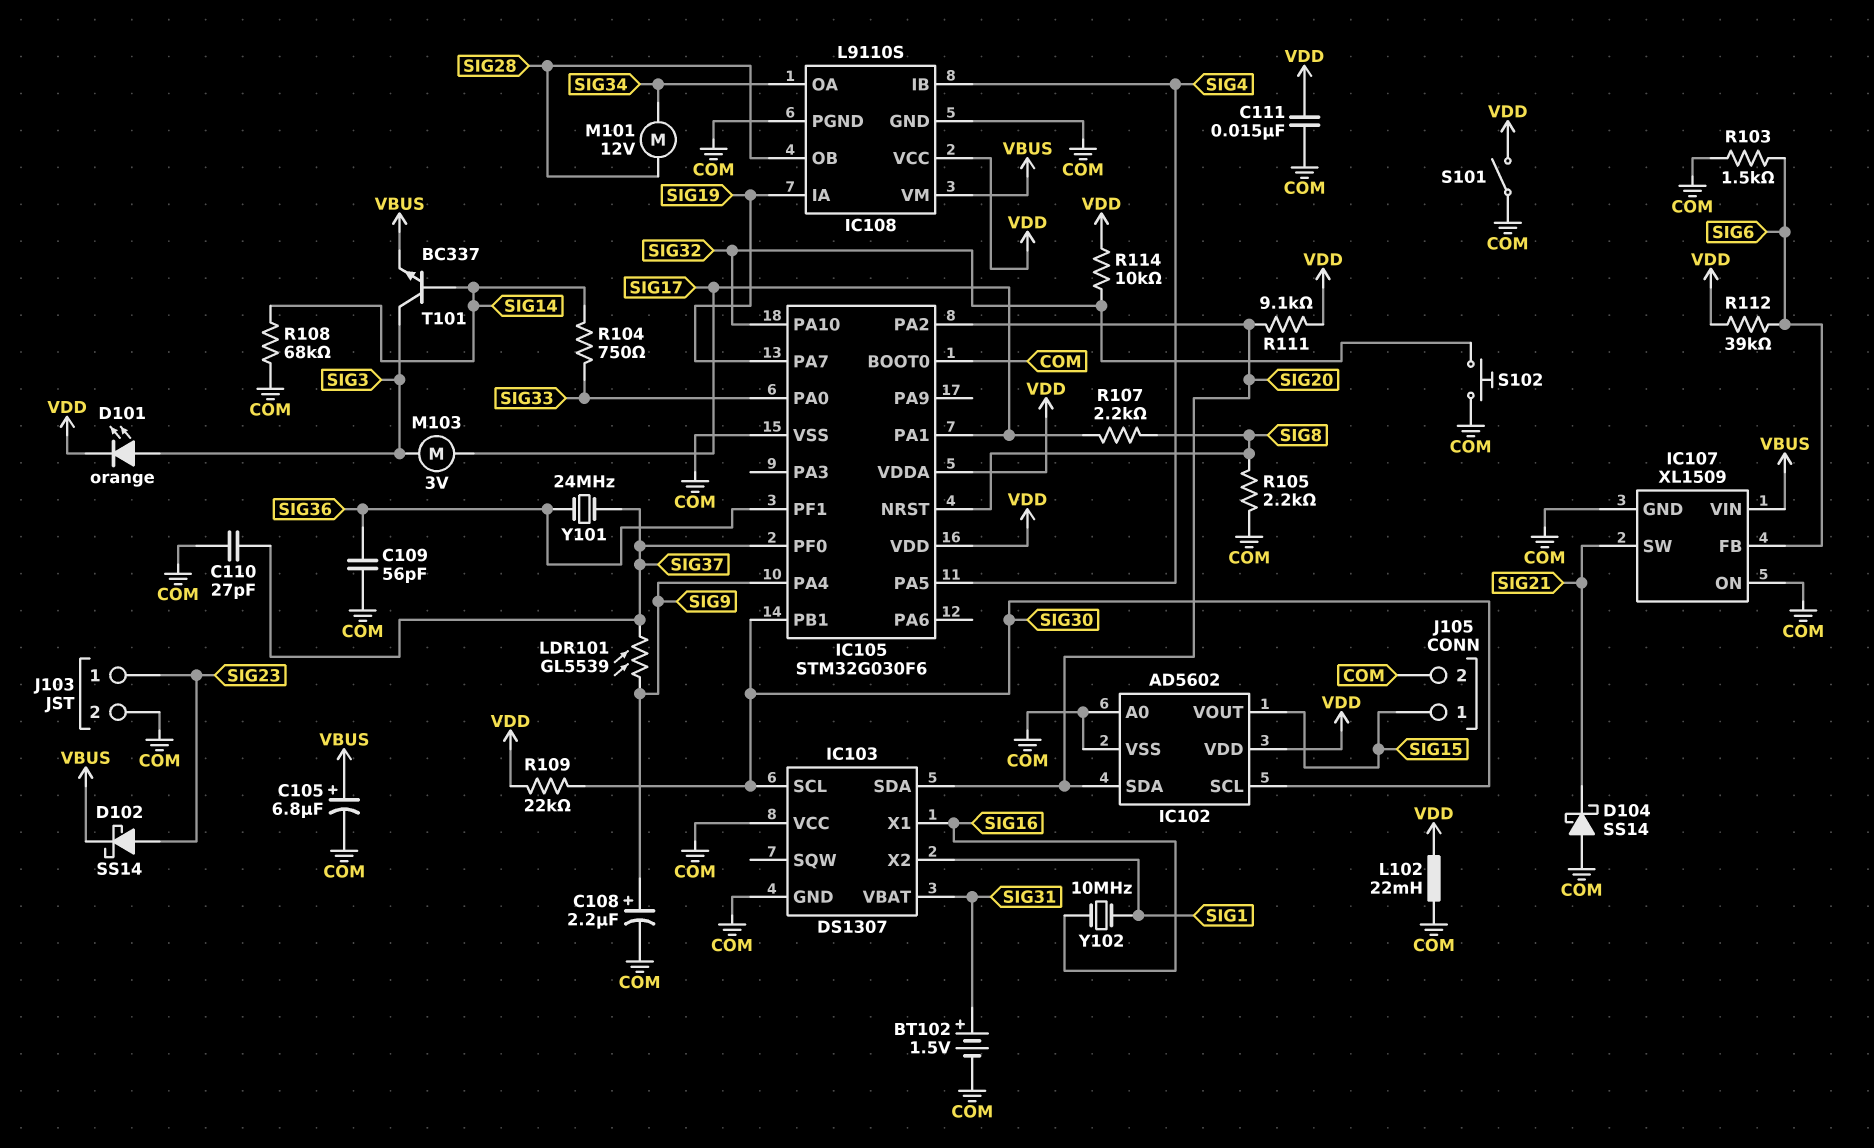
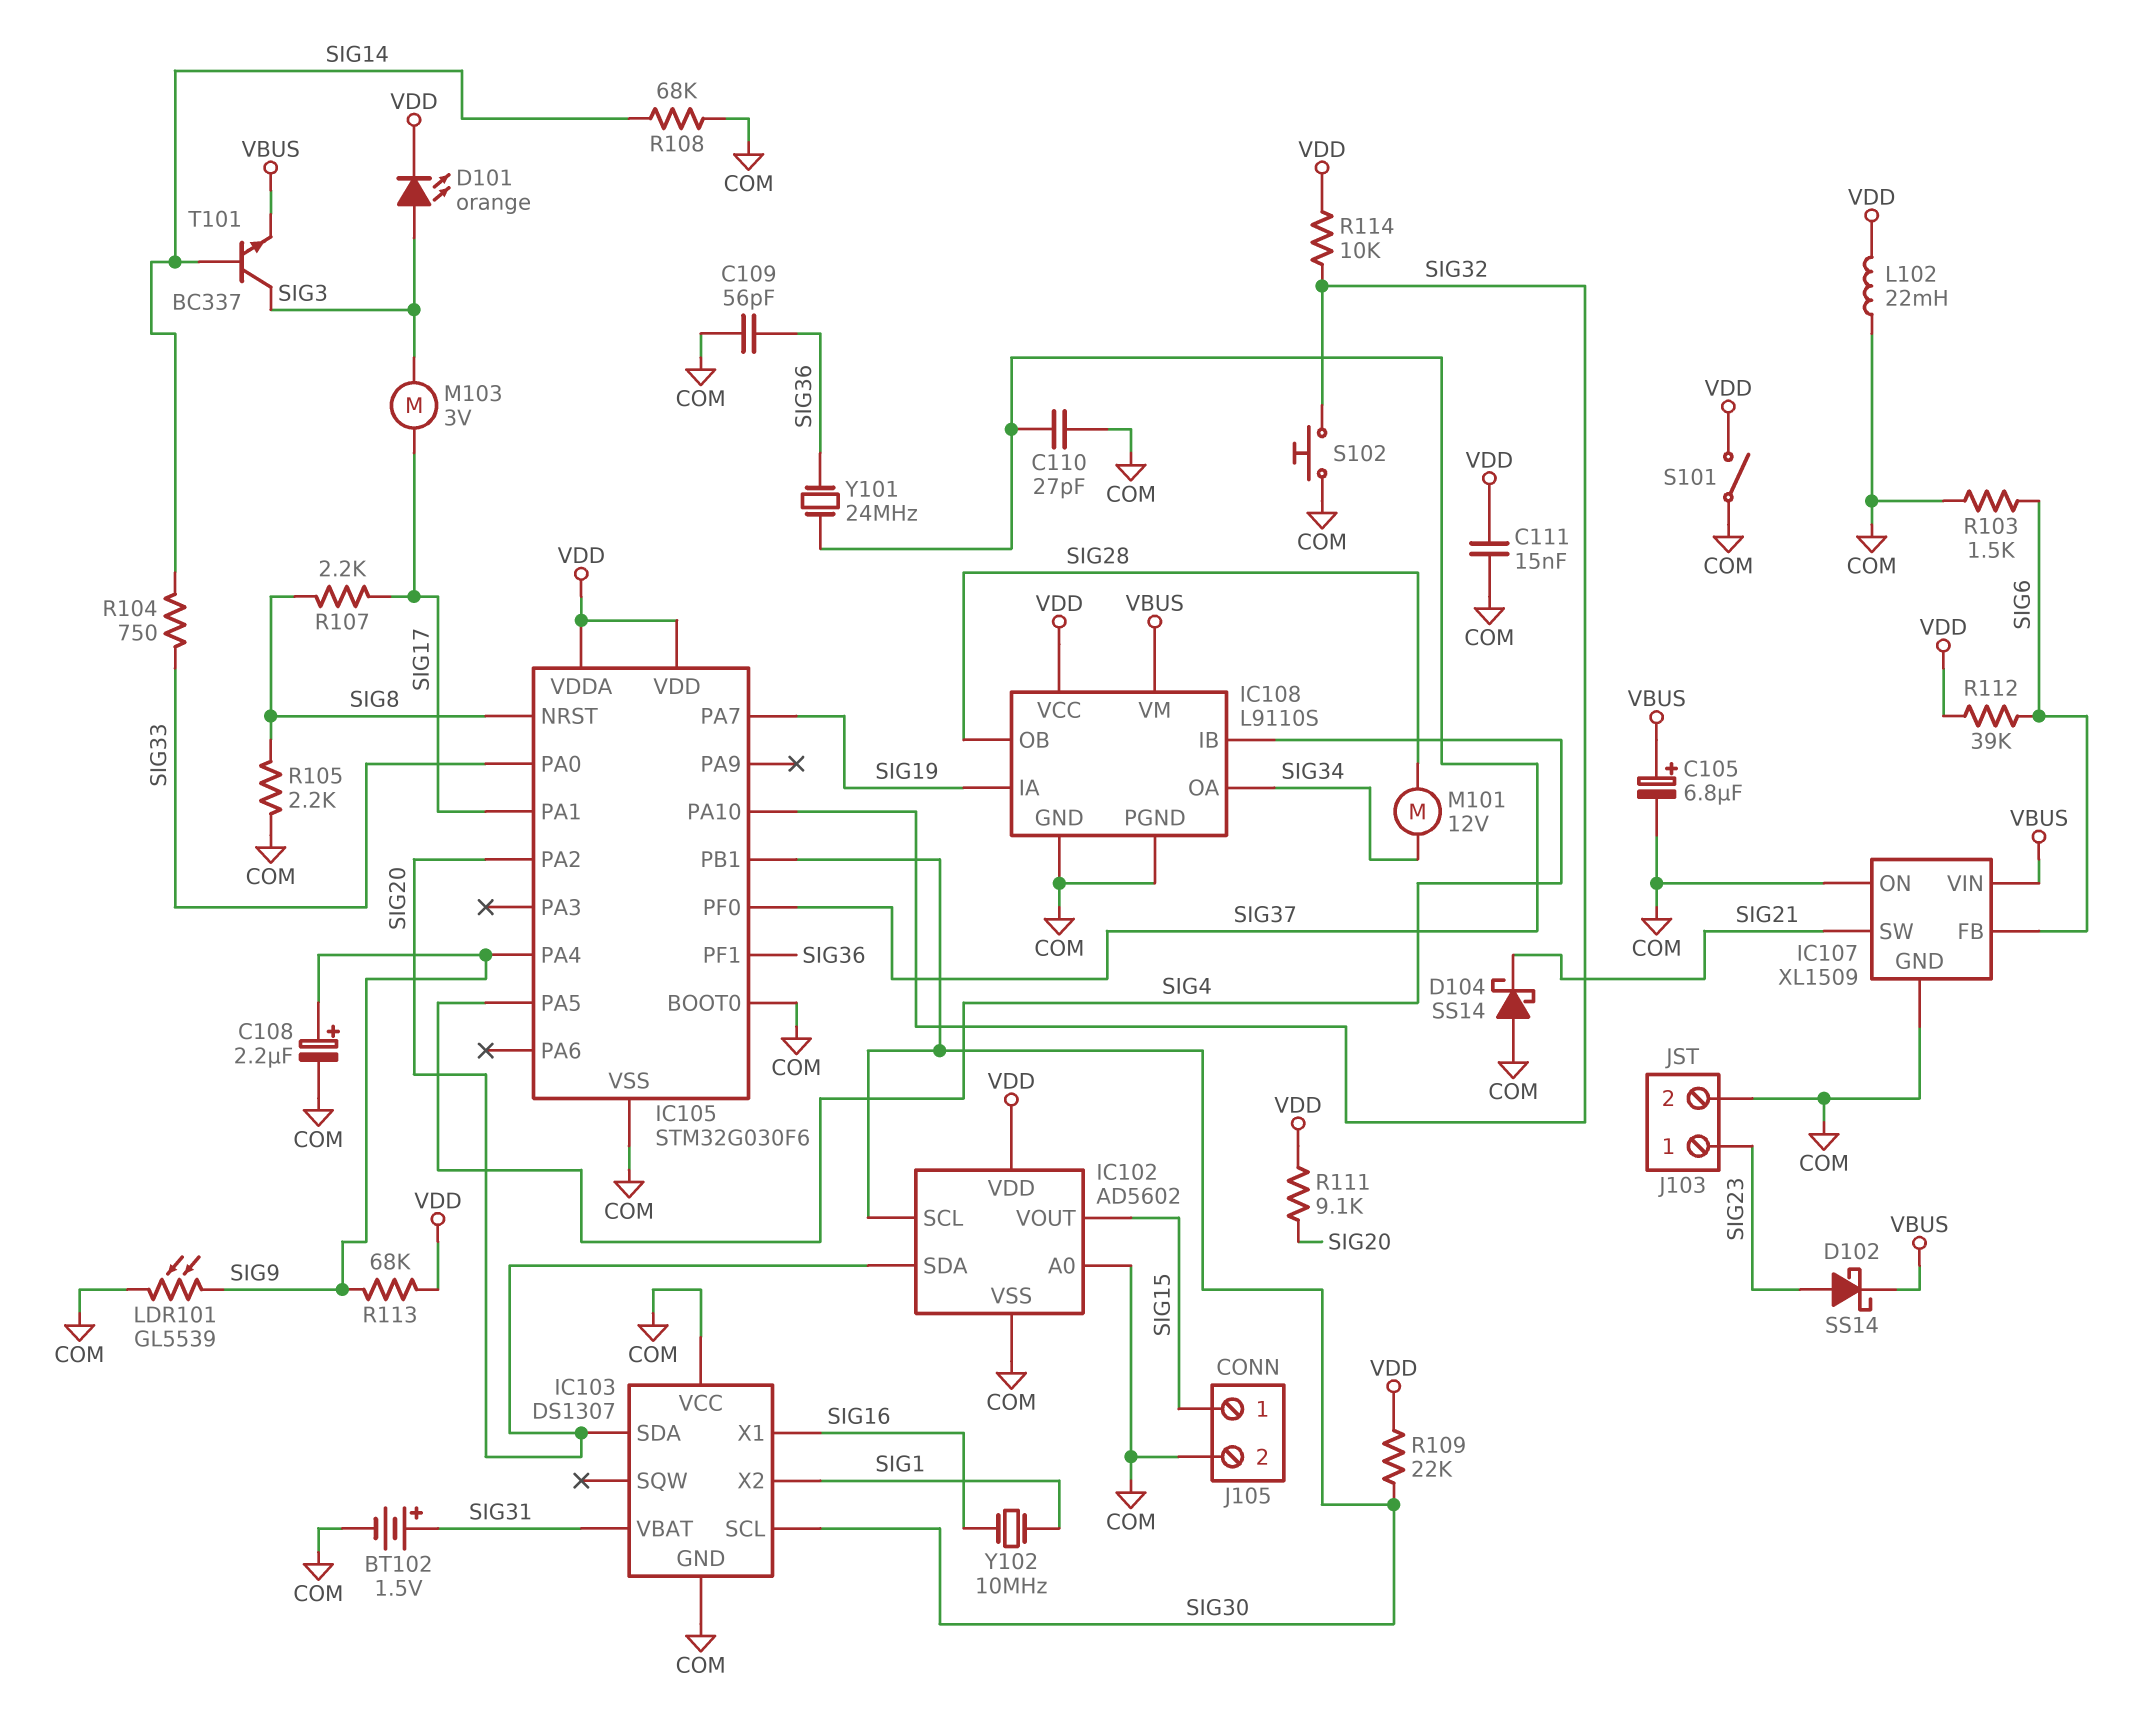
LDR101: GL5539 (SIG9, SIG37) -> GL5539 (COM, SIG9)
R113: none -> 68k (SIG9, VDD)

